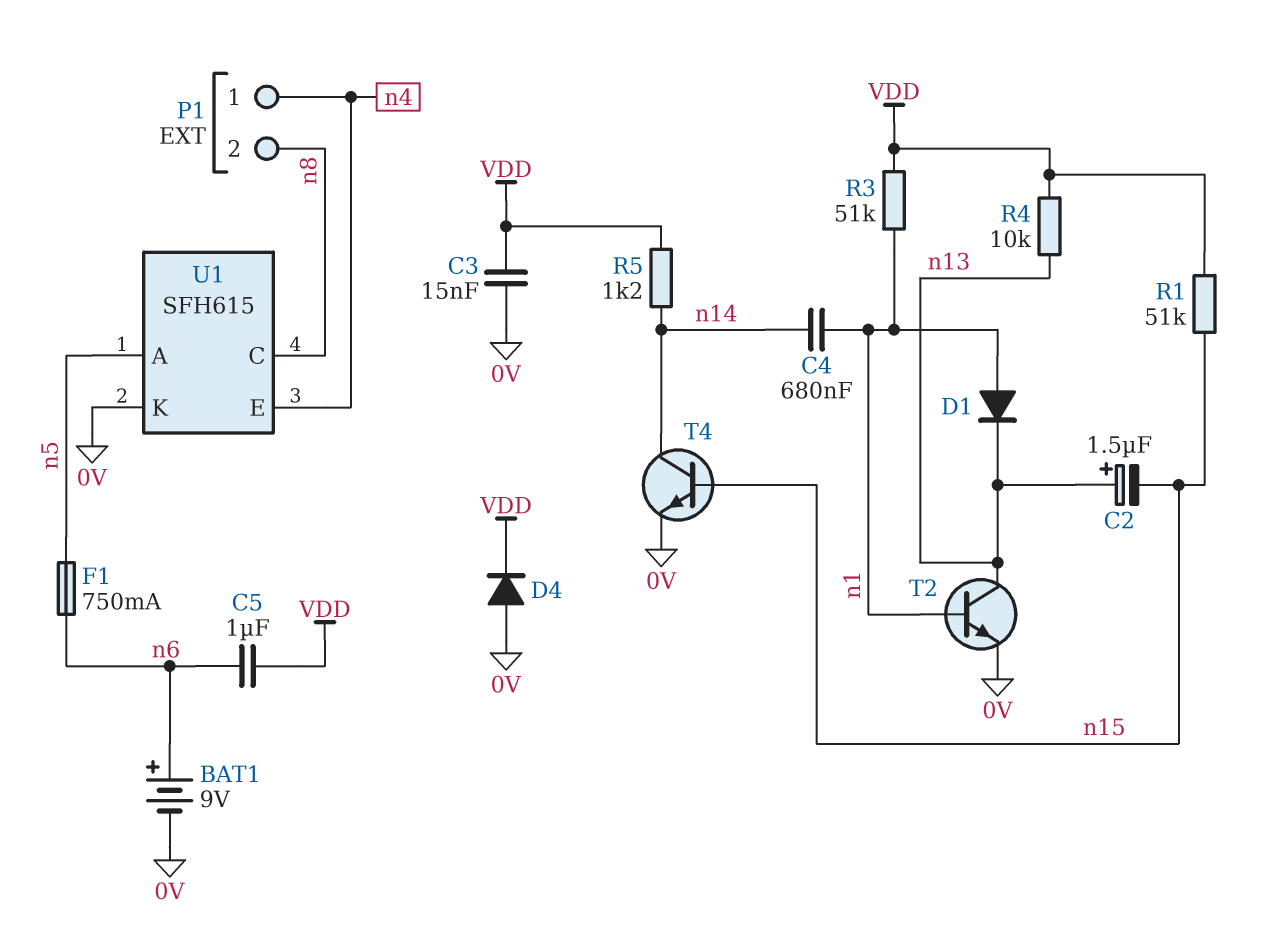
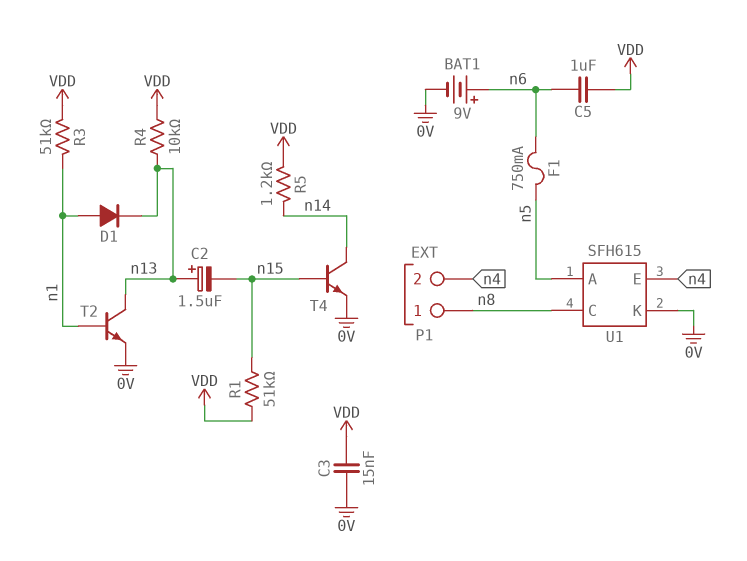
C4: 680nF (n1, n14) -> none
D4: diode (A 0V, K VDD) -> none
P1 pin 1: n4 -> n8
P1 pin 2: n8 -> n4

